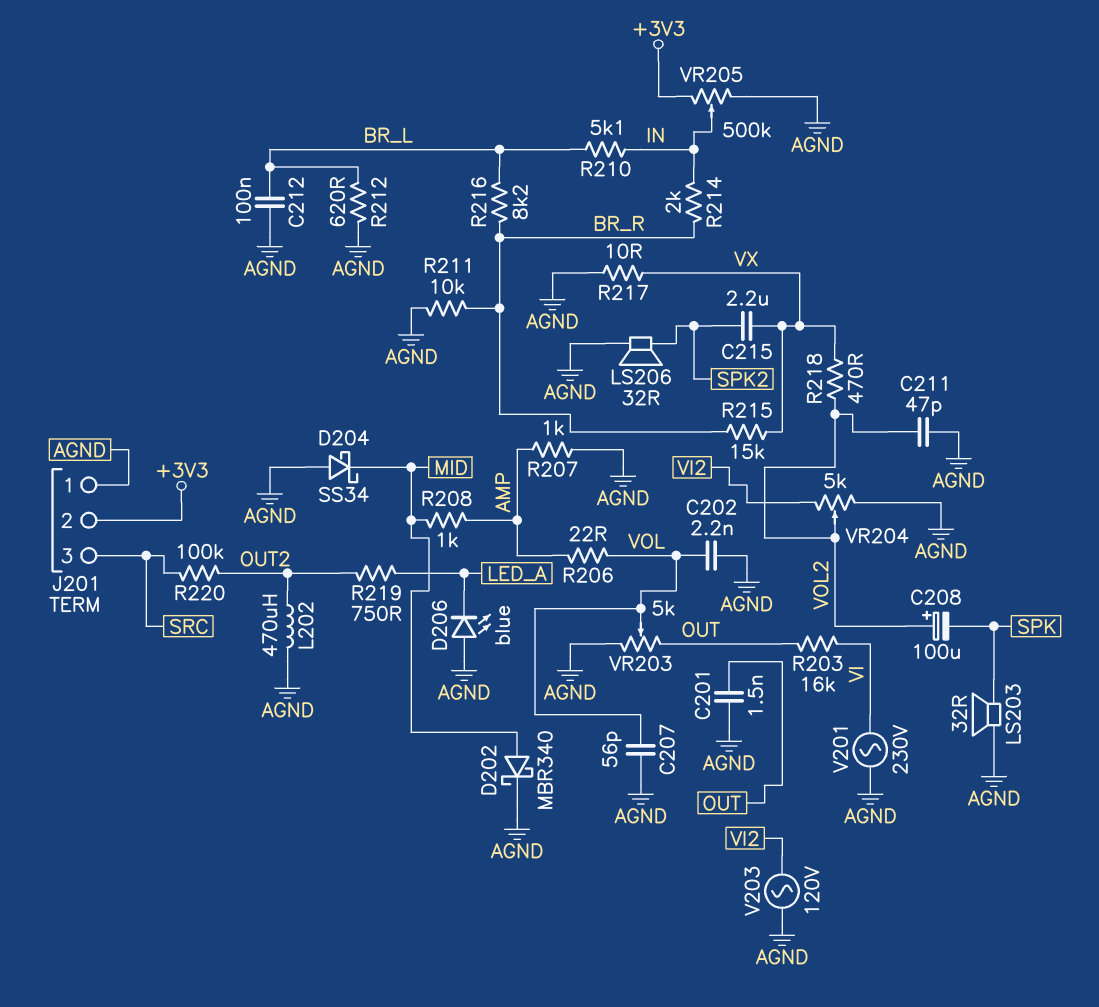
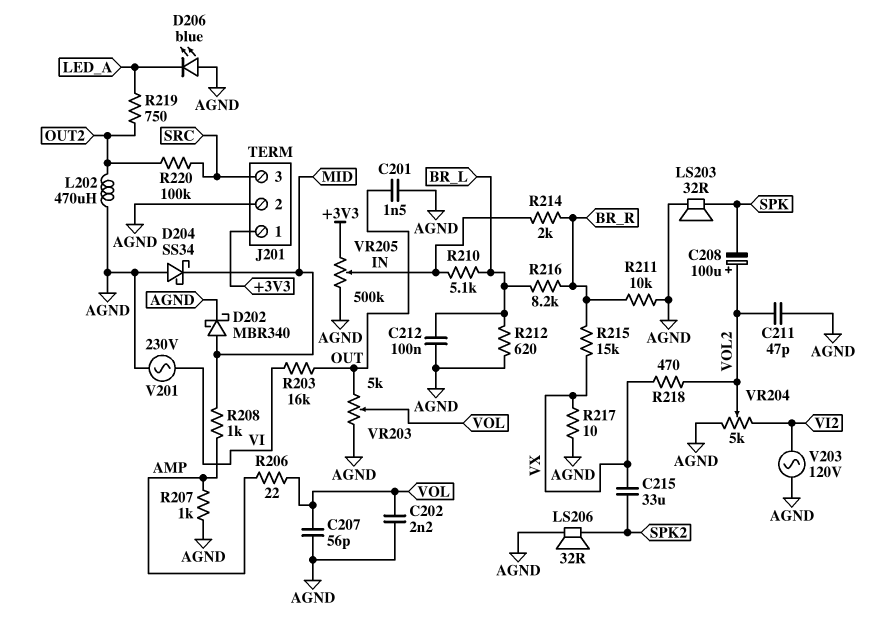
C215: 2.2uF (SPK2, VX) -> 33uF (SPK2, VX)
J201 pin 1: AGND -> +3V3
J201 pin 2: +3V3 -> AGND

